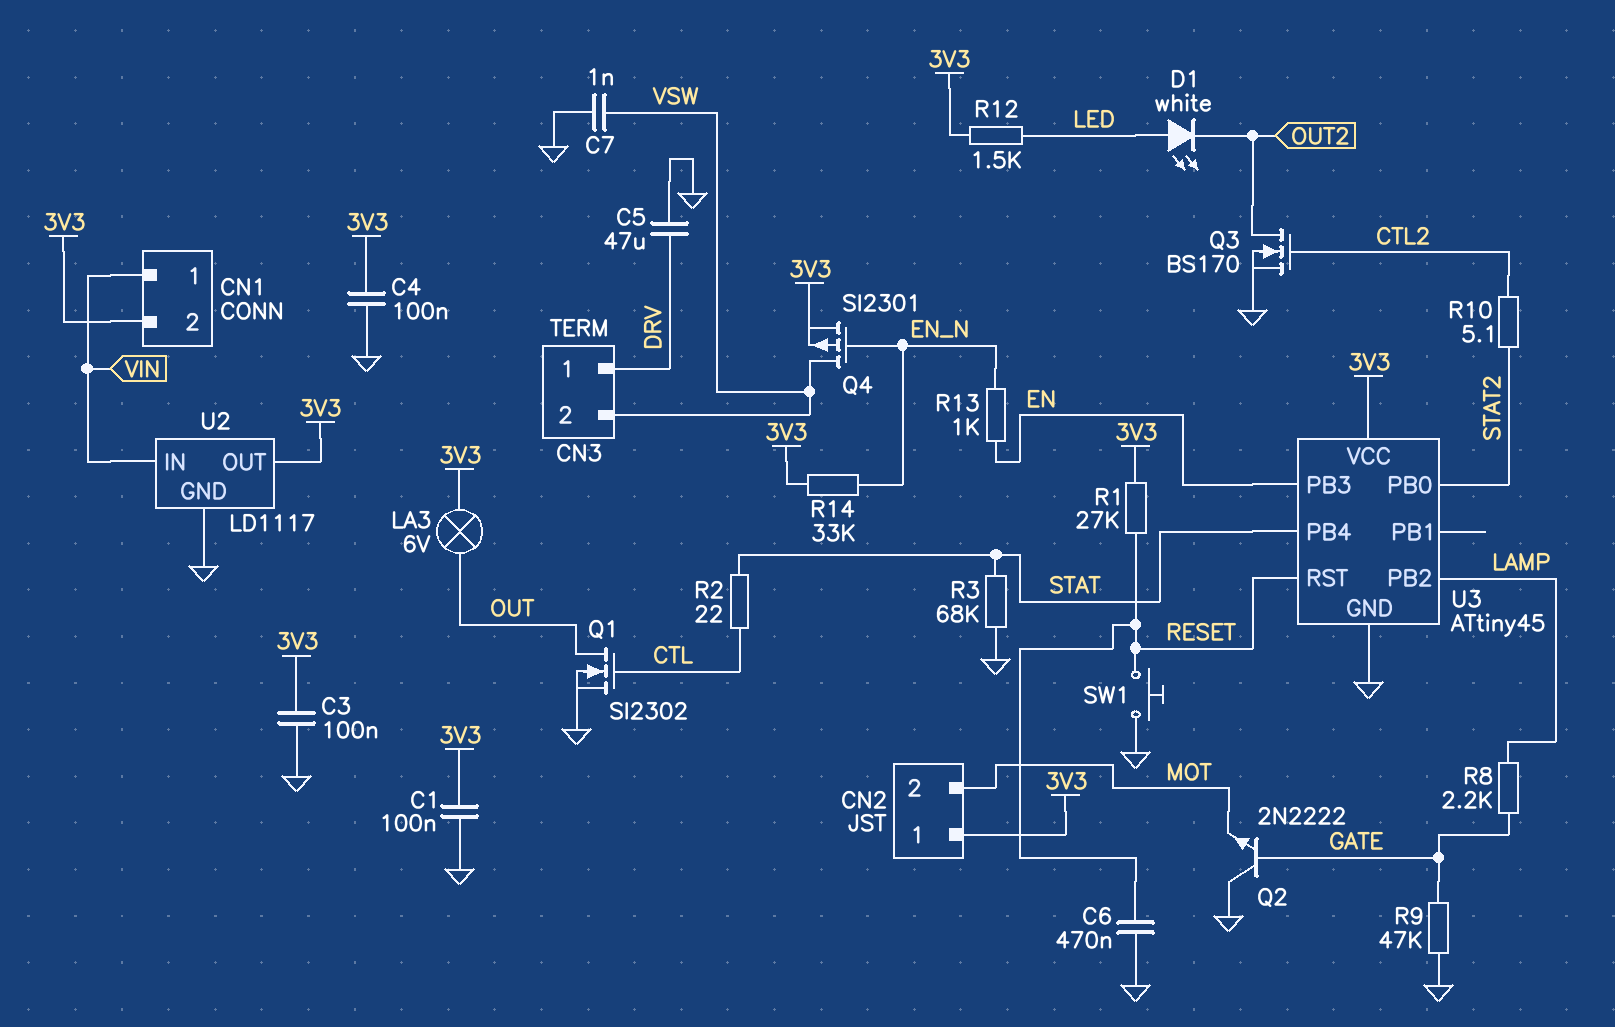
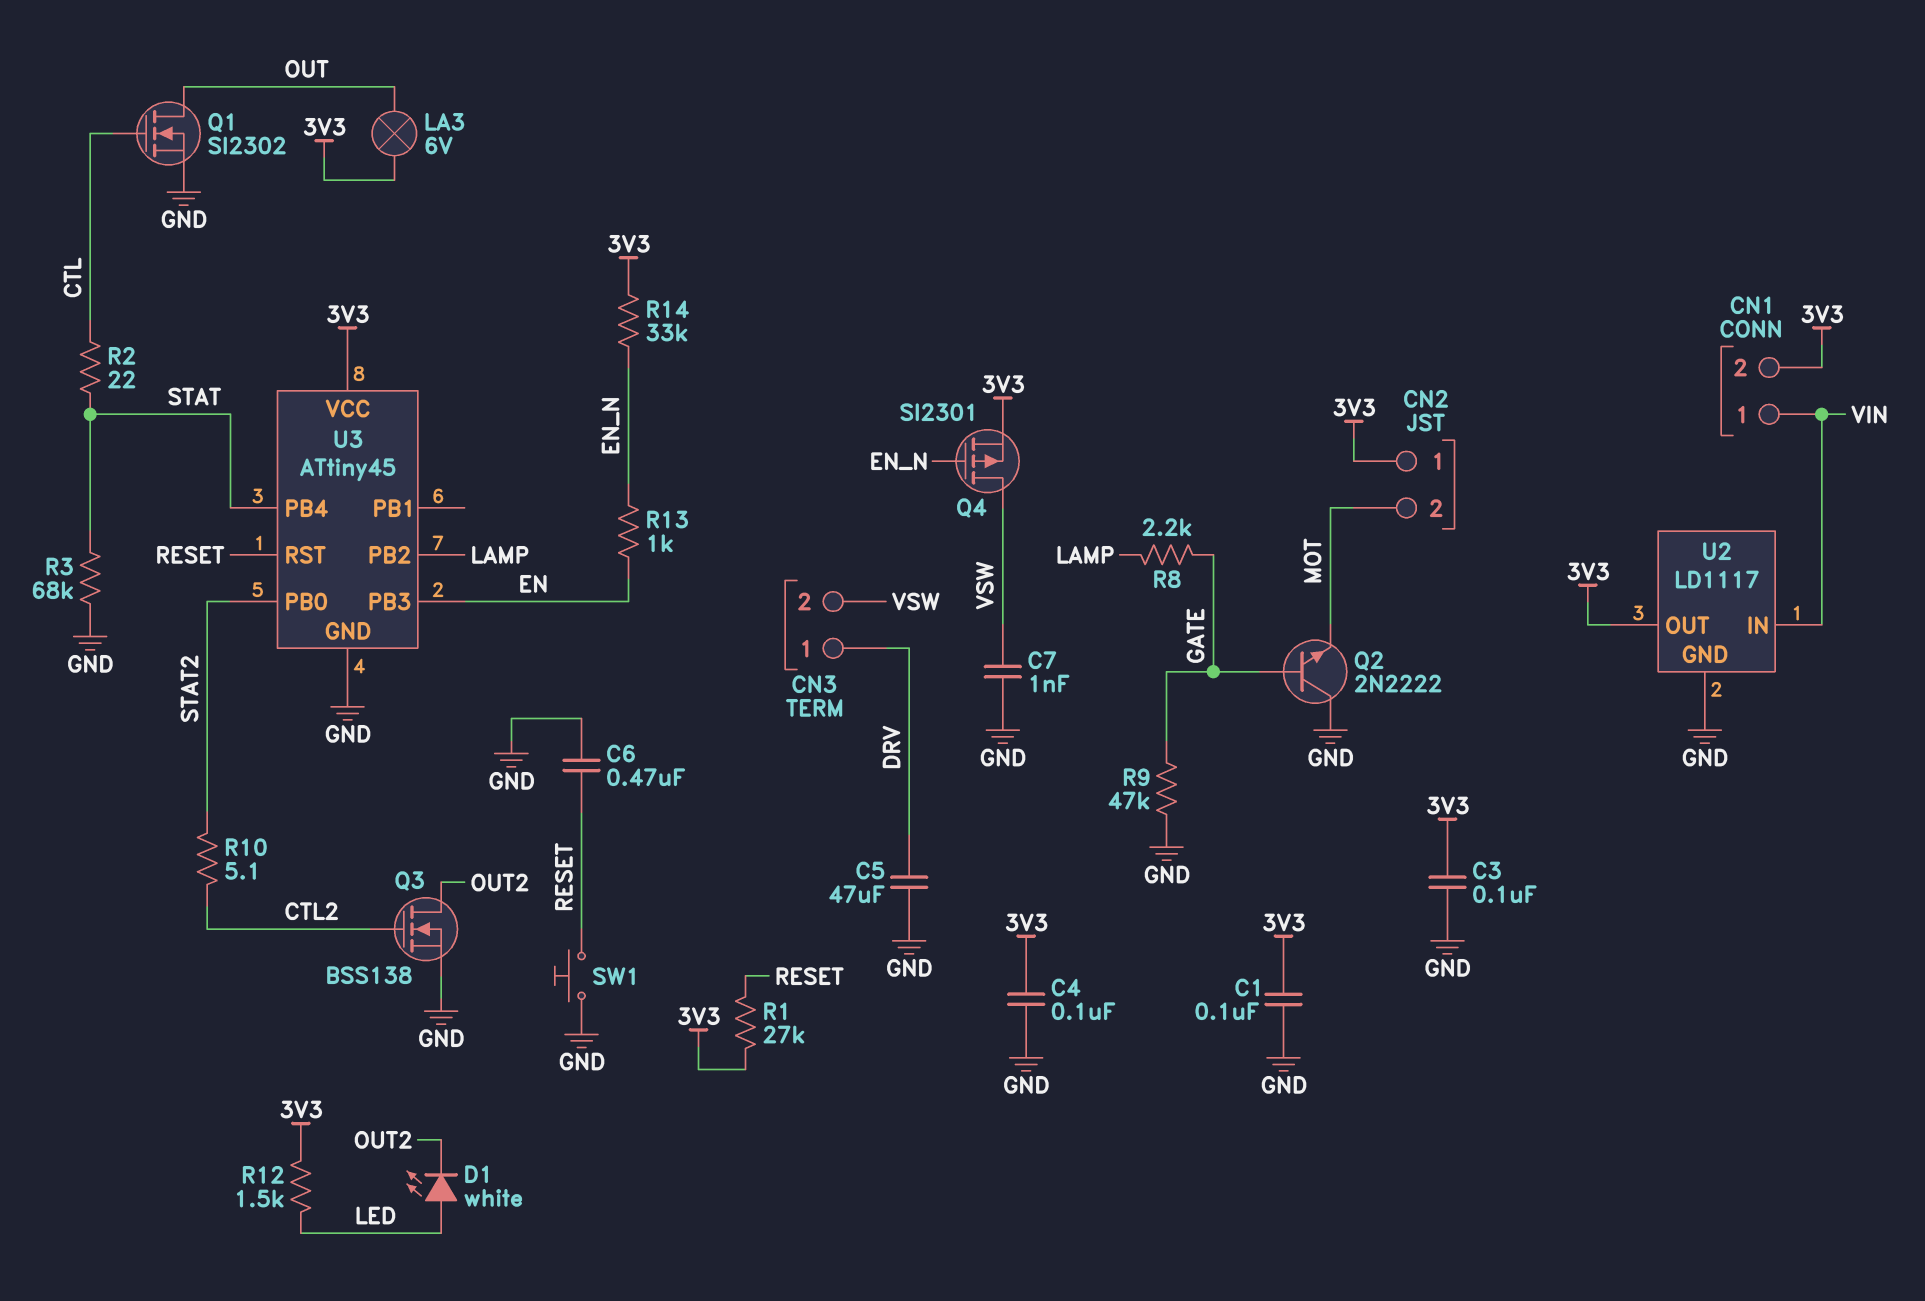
Q3: NMOS BS170 (G CTL2, D OUT2, S GND) -> NMOS BSS138 (G CTL2, D OUT2, S GND)

